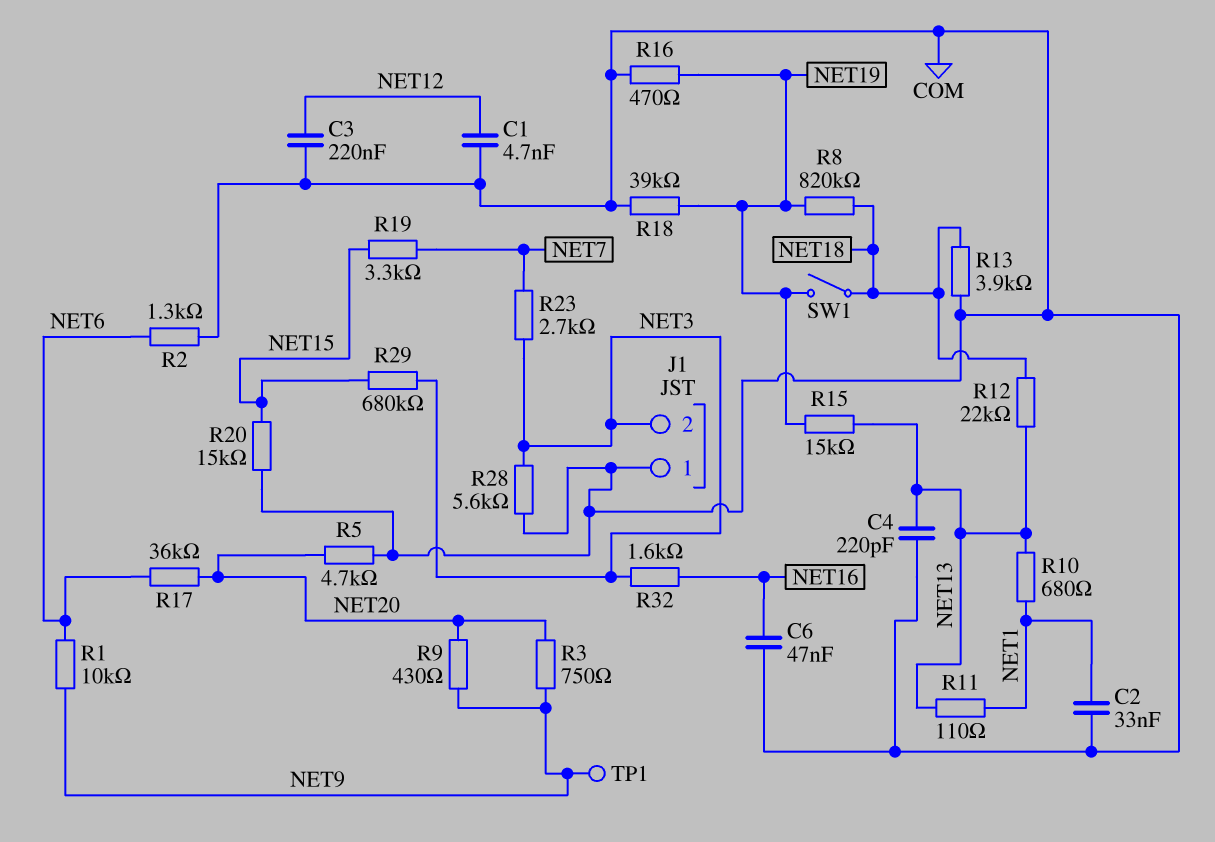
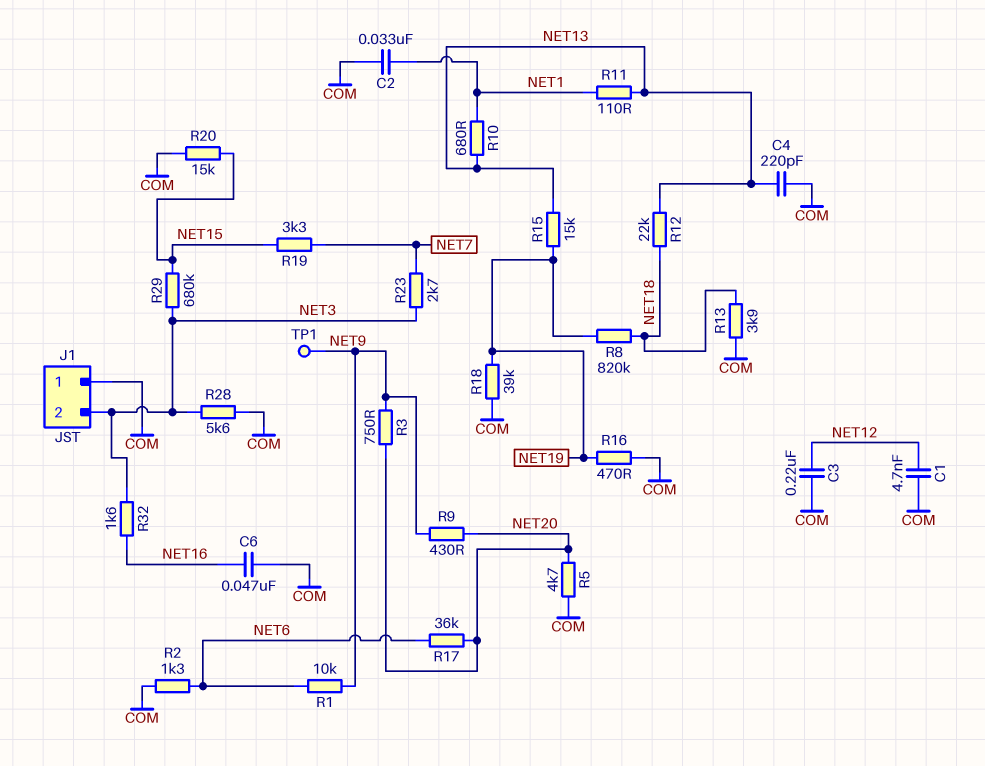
SW1: switch (NET18, NET19) -> none

